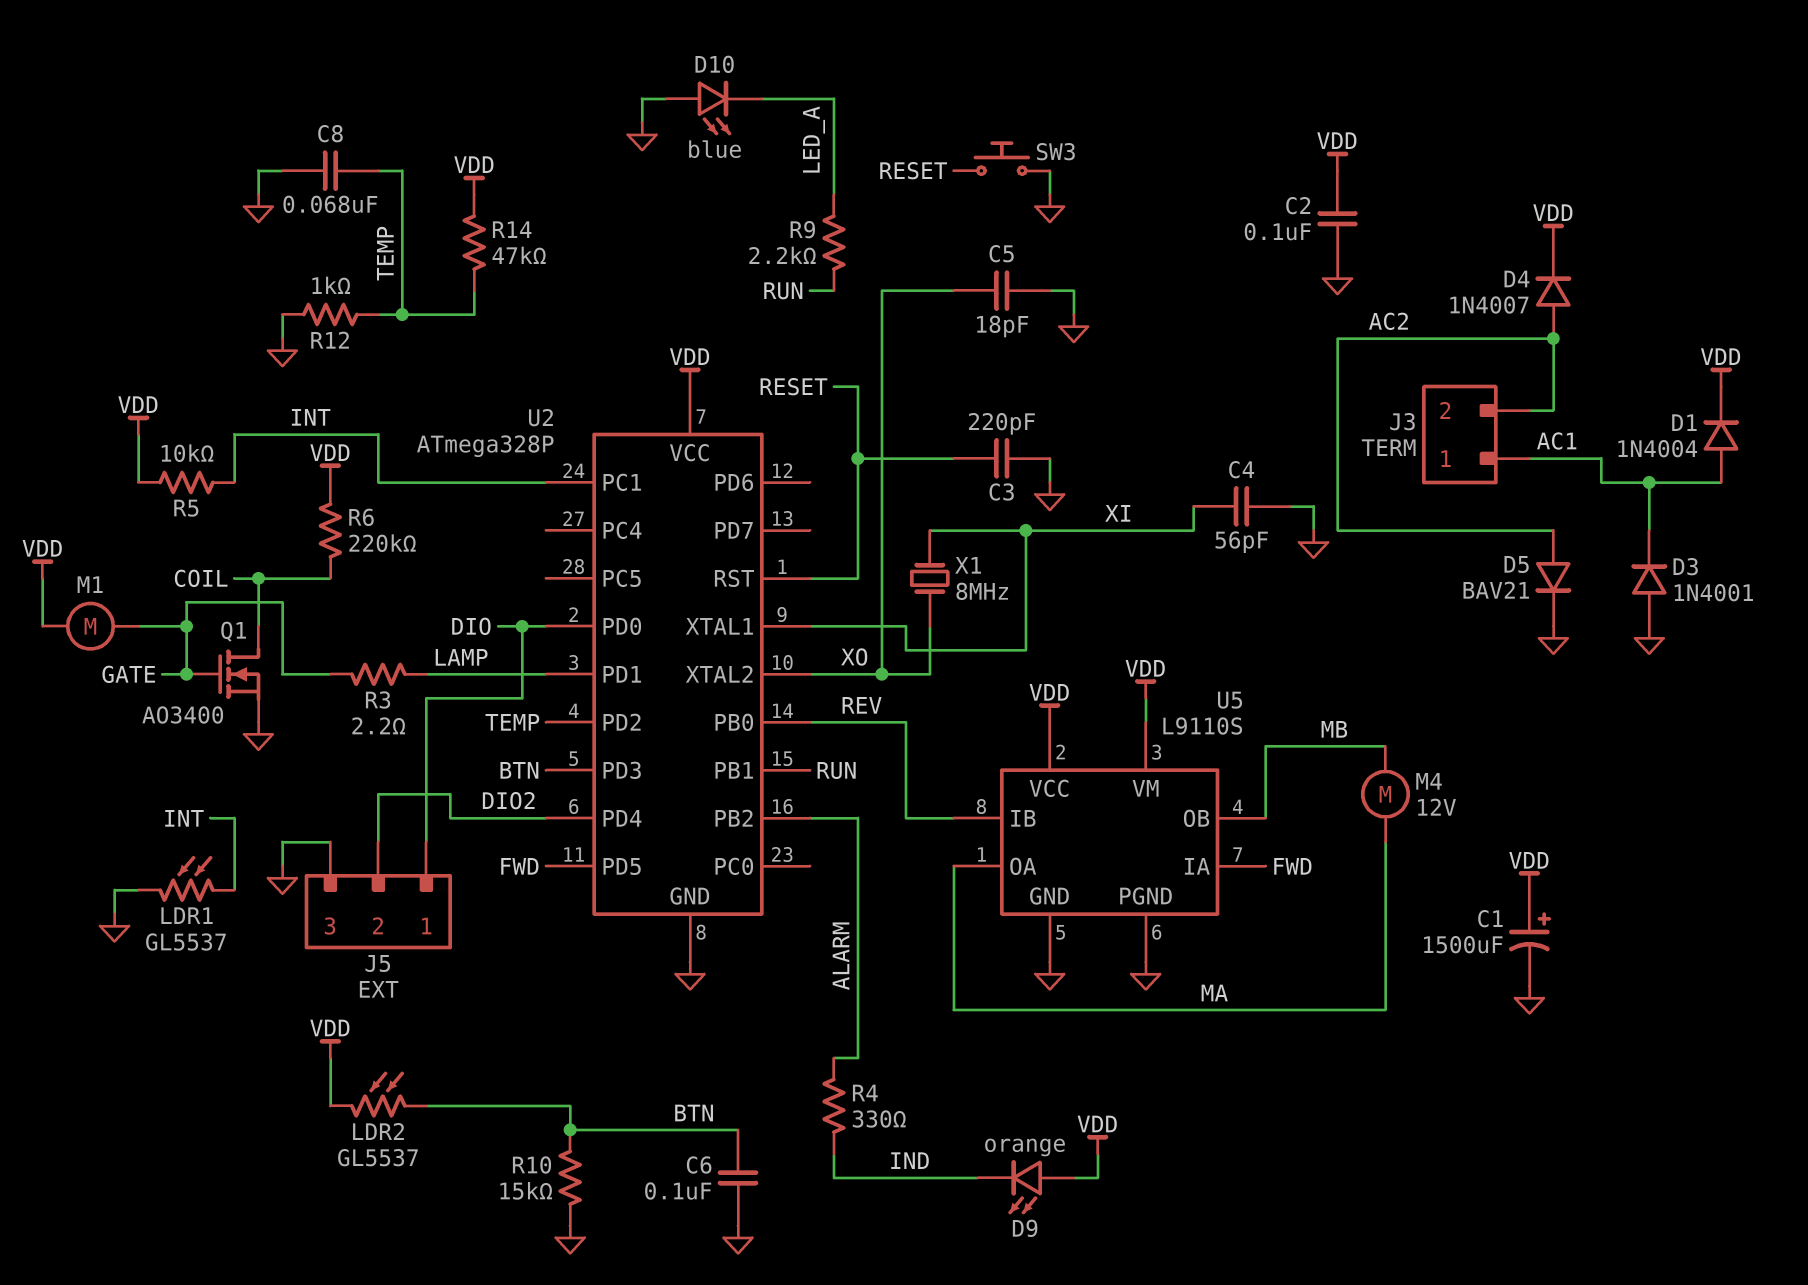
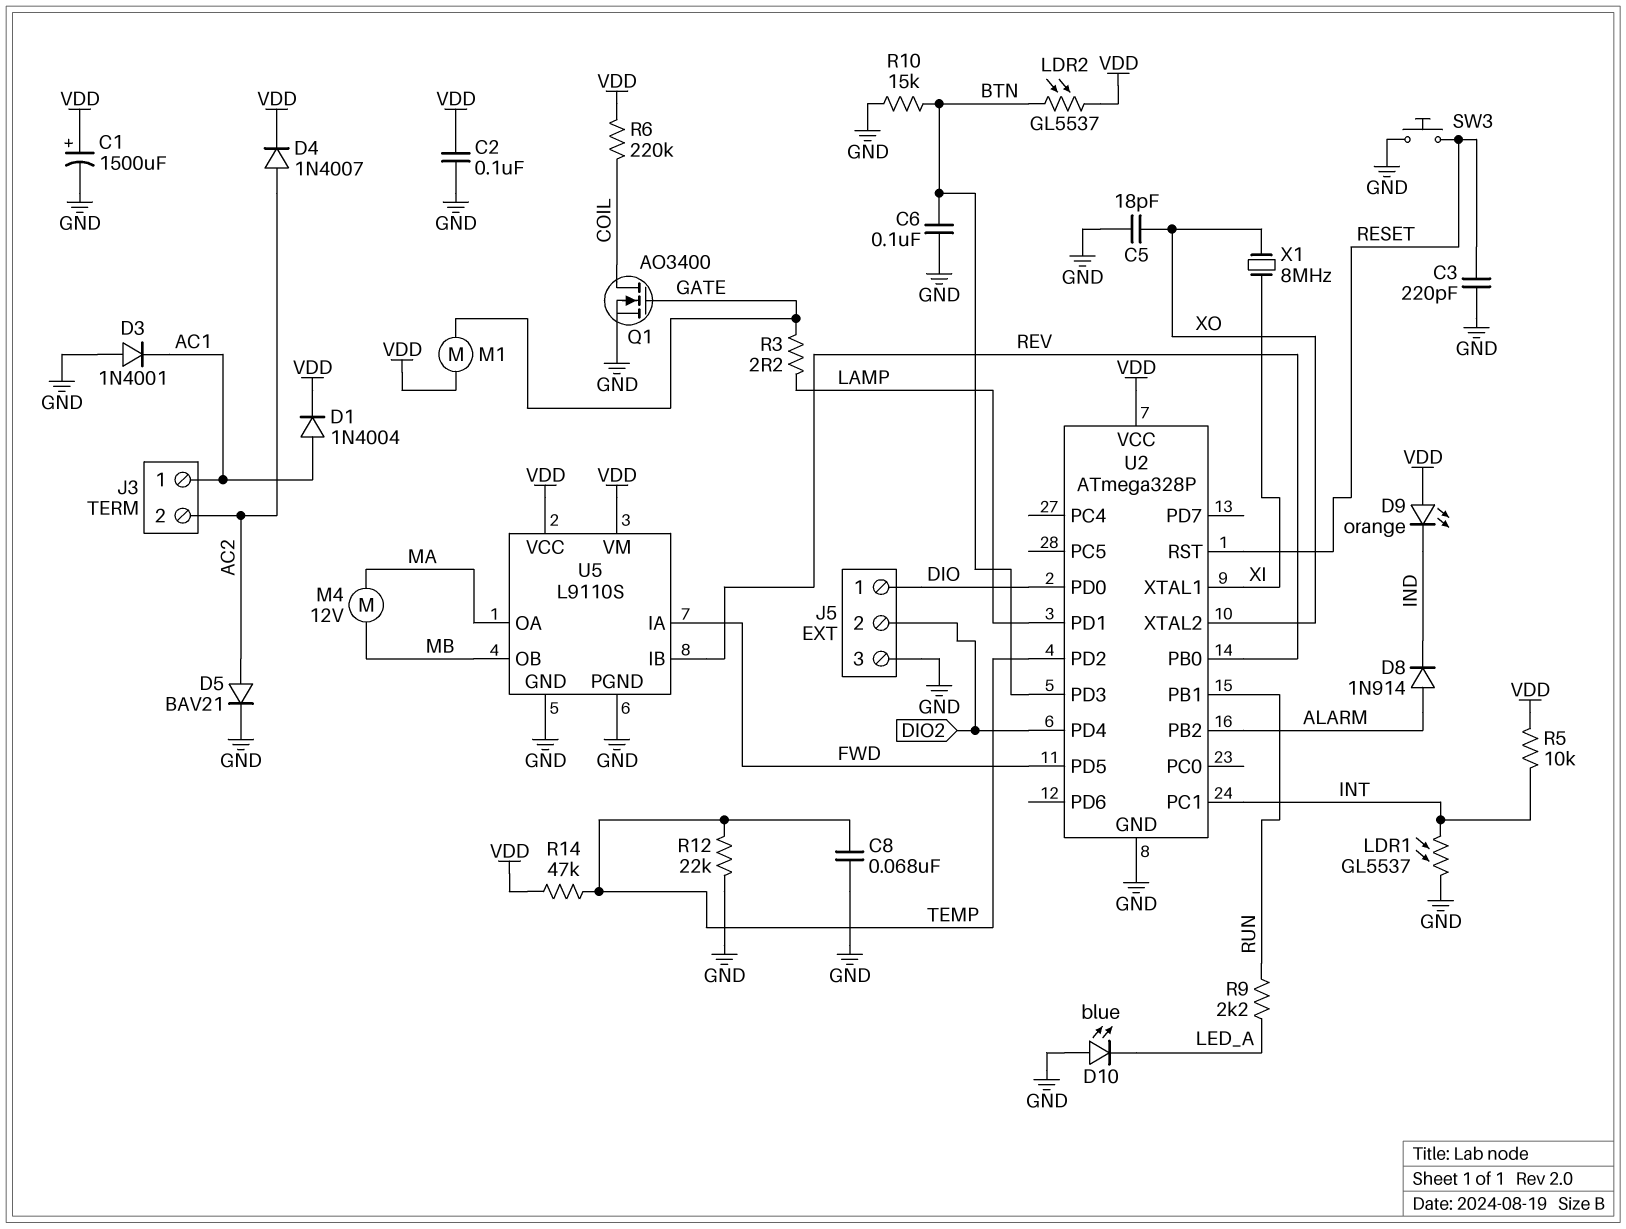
C4: 56pF (GND, XI) -> none
D8: none -> diode 1N914 (A ALARM, K IND)
R4: 330 (ALARM, IND) -> none
R12: 1k (GND, TEMP) -> 22k (GND, TEMP)

